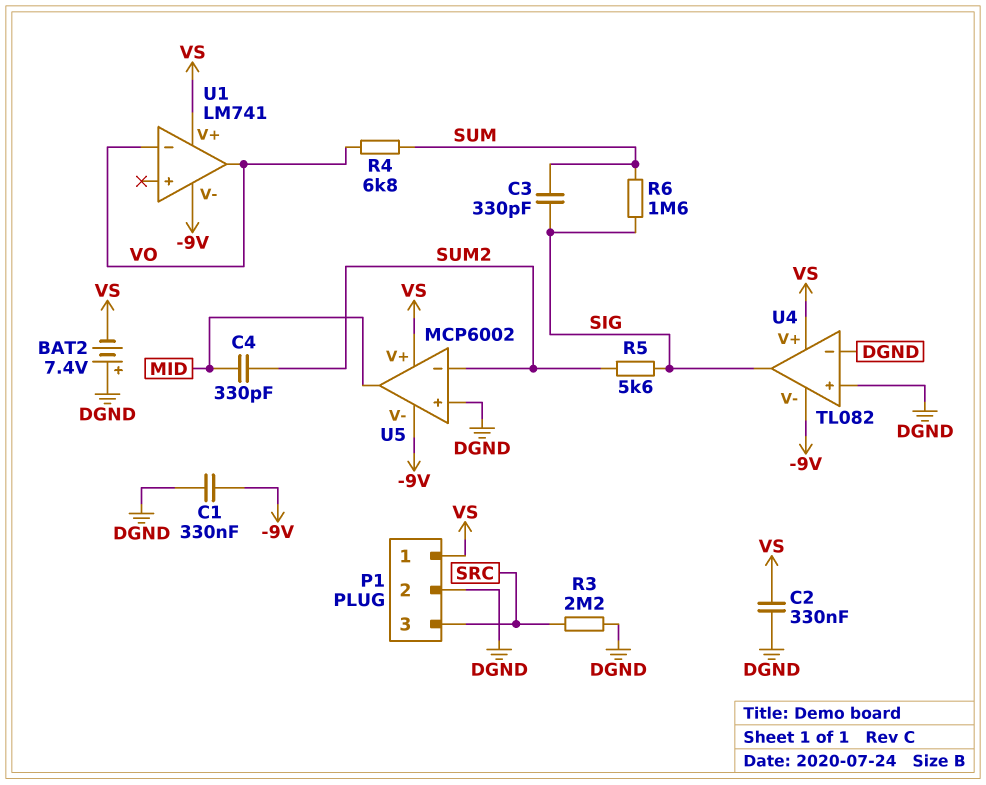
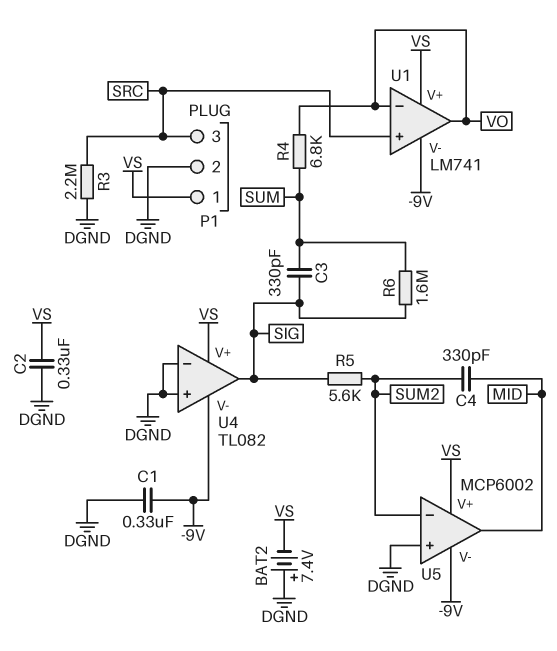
U1 pin in+: none -> SRC

